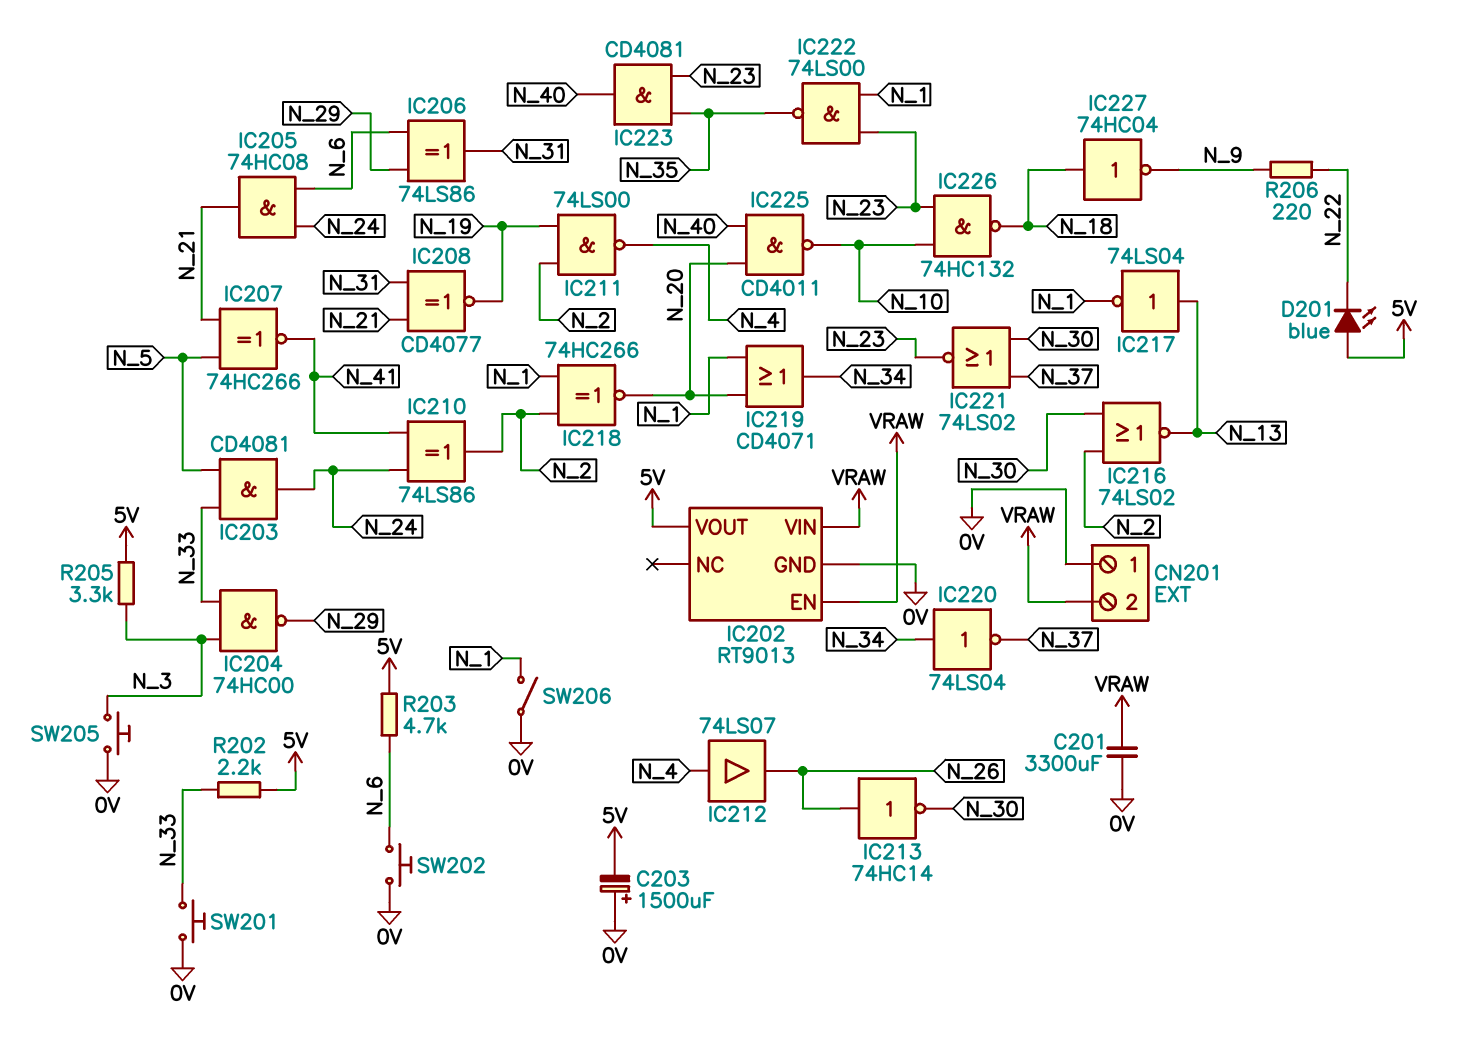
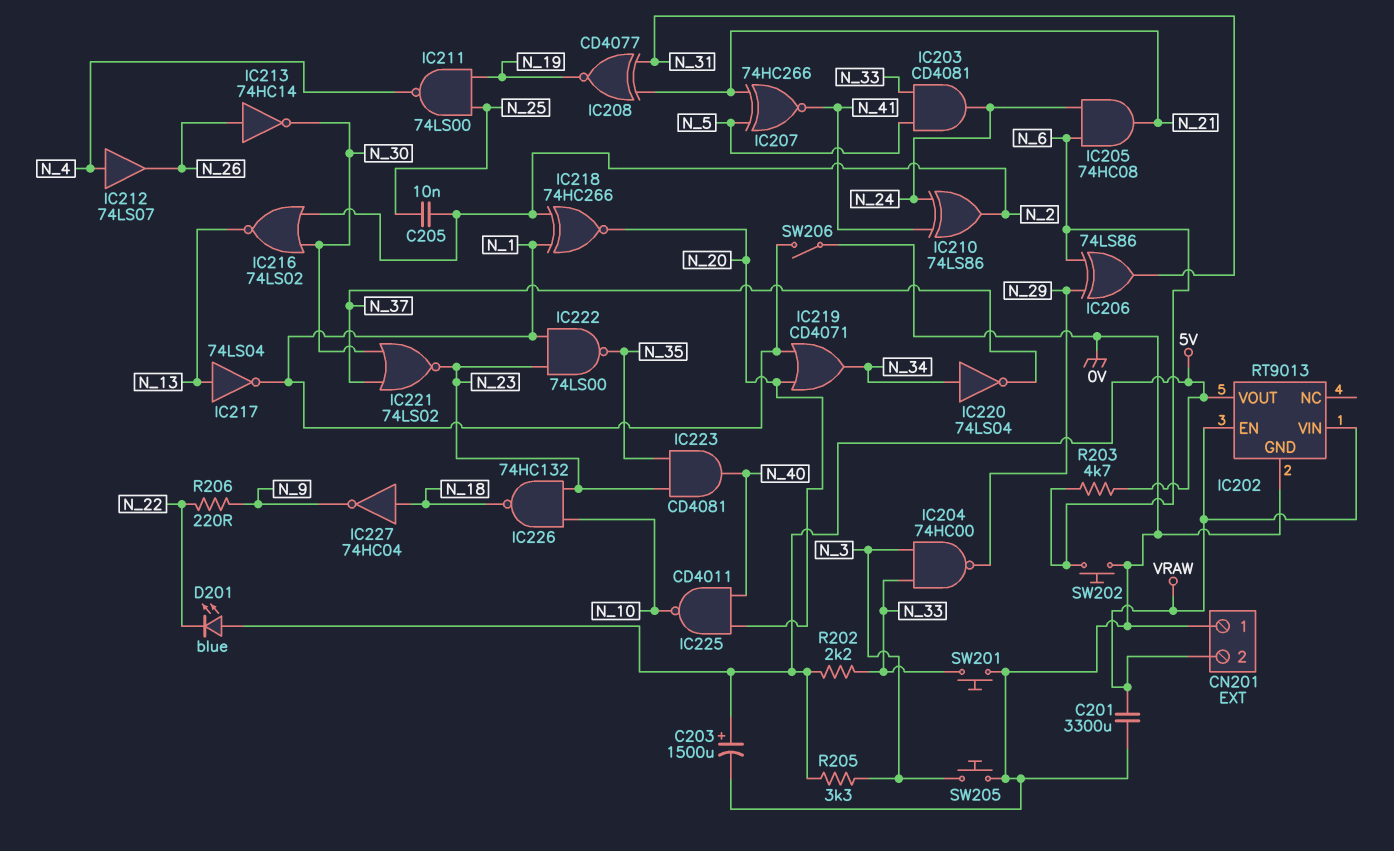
C203: 1500uF (plus 0V, minus 5V) -> 1500uF (plus 5V, minus 0V)
C205: none -> 10nF (N_2, N_25)
IC211: NAND 74LS00 (in N_2, in N_19, out N_4) -> NAND 74LS00 (in N_19, in N_25, out N_4)

